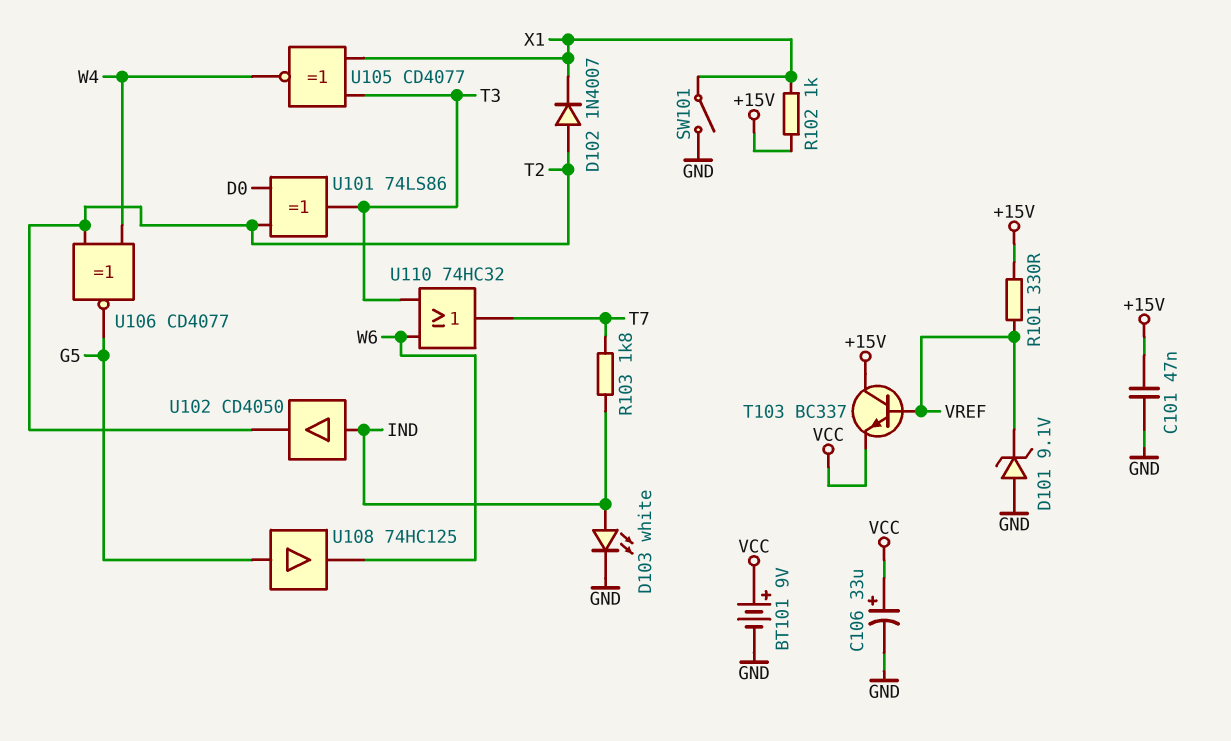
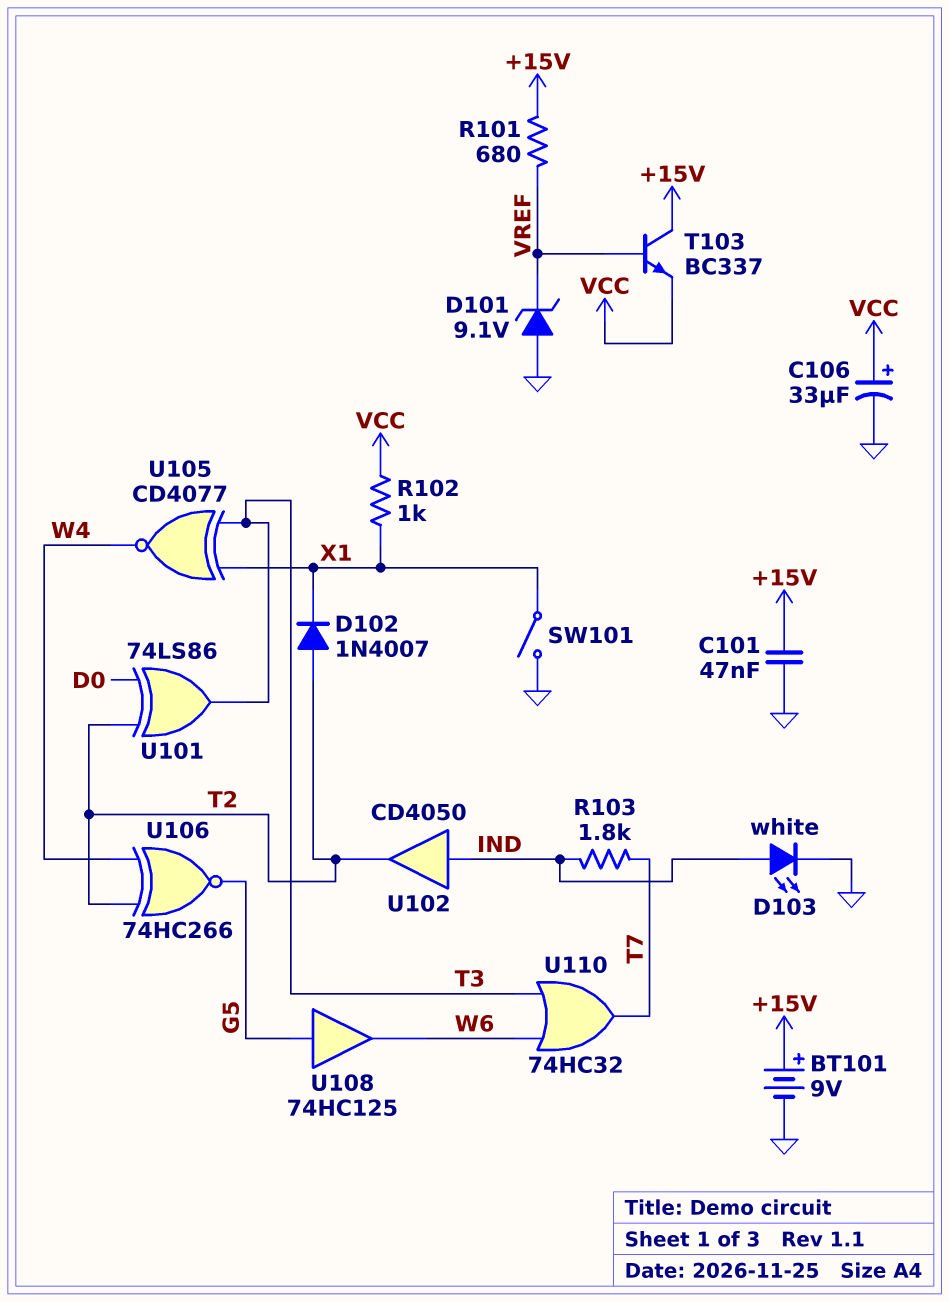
BT101: 9V (plus VCC, minus GND) -> 9V (plus +15V, minus GND)
R101: 330 (+15V, VREF) -> 680 (+15V, VREF)
R102: 1k (+15V, X1) -> 1k (VCC, X1)
U106: XNOR CD4077 (in T2, in W4, out G5) -> XNOR 74HC266 (in T2, in W4, out G5)

